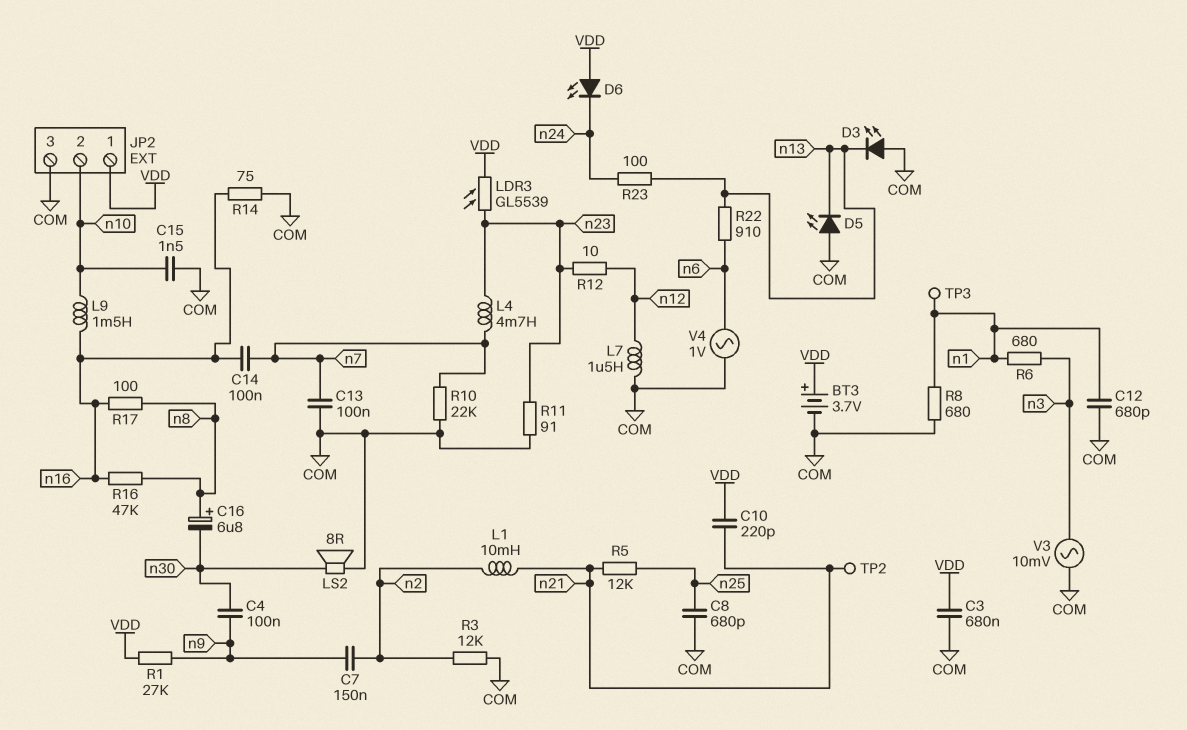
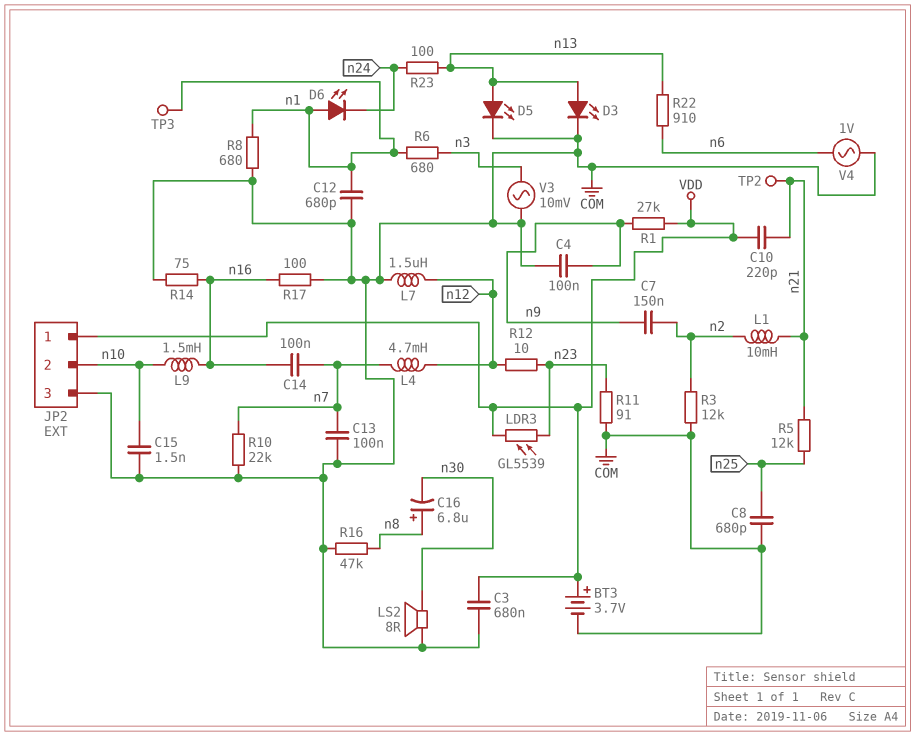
C4: 100nF (n9, n30) -> 100nF (COM, n9)
D3: LED (A COM, K n13) -> LED (A n13, K COM)
D5: LED (A COM, K n13) -> LED (A n13, K COM)
D6: LED (A VDD, K n24) -> LED (A n1, K n24)
L4: 4.7mH (n7, n23) -> 4.7mH (n7, n12)
R16: 47k (n8, n16) -> 47k (COM, n8)
R17: 100 (n8, n16) -> 100 (COM, n16)

